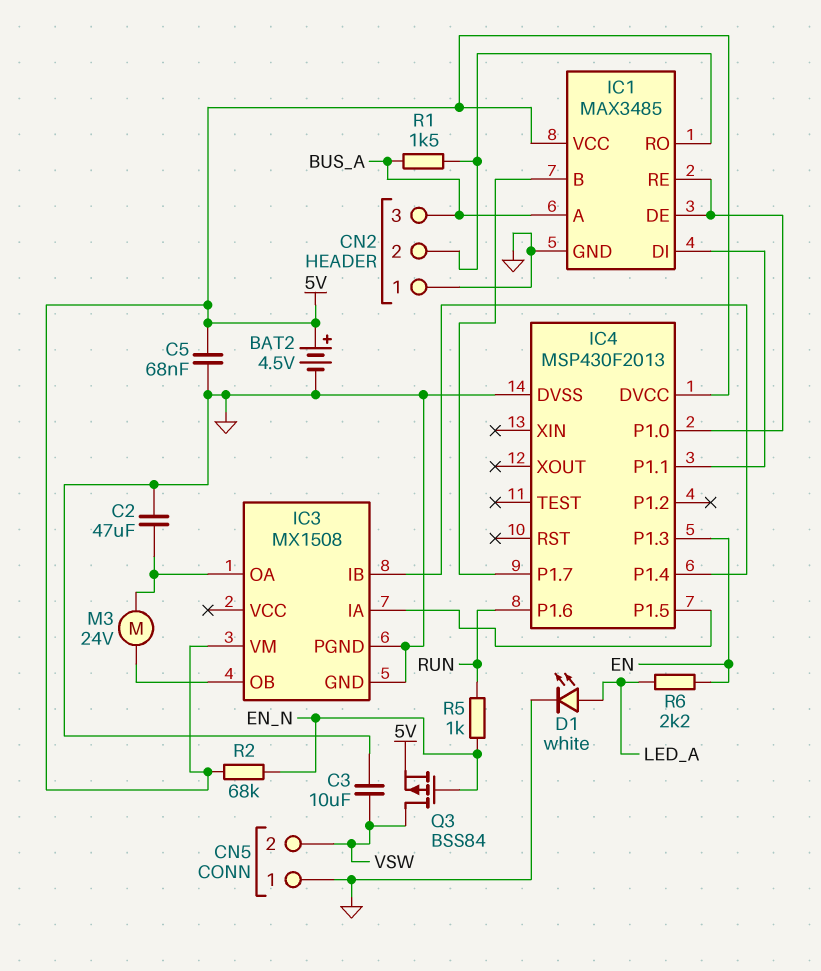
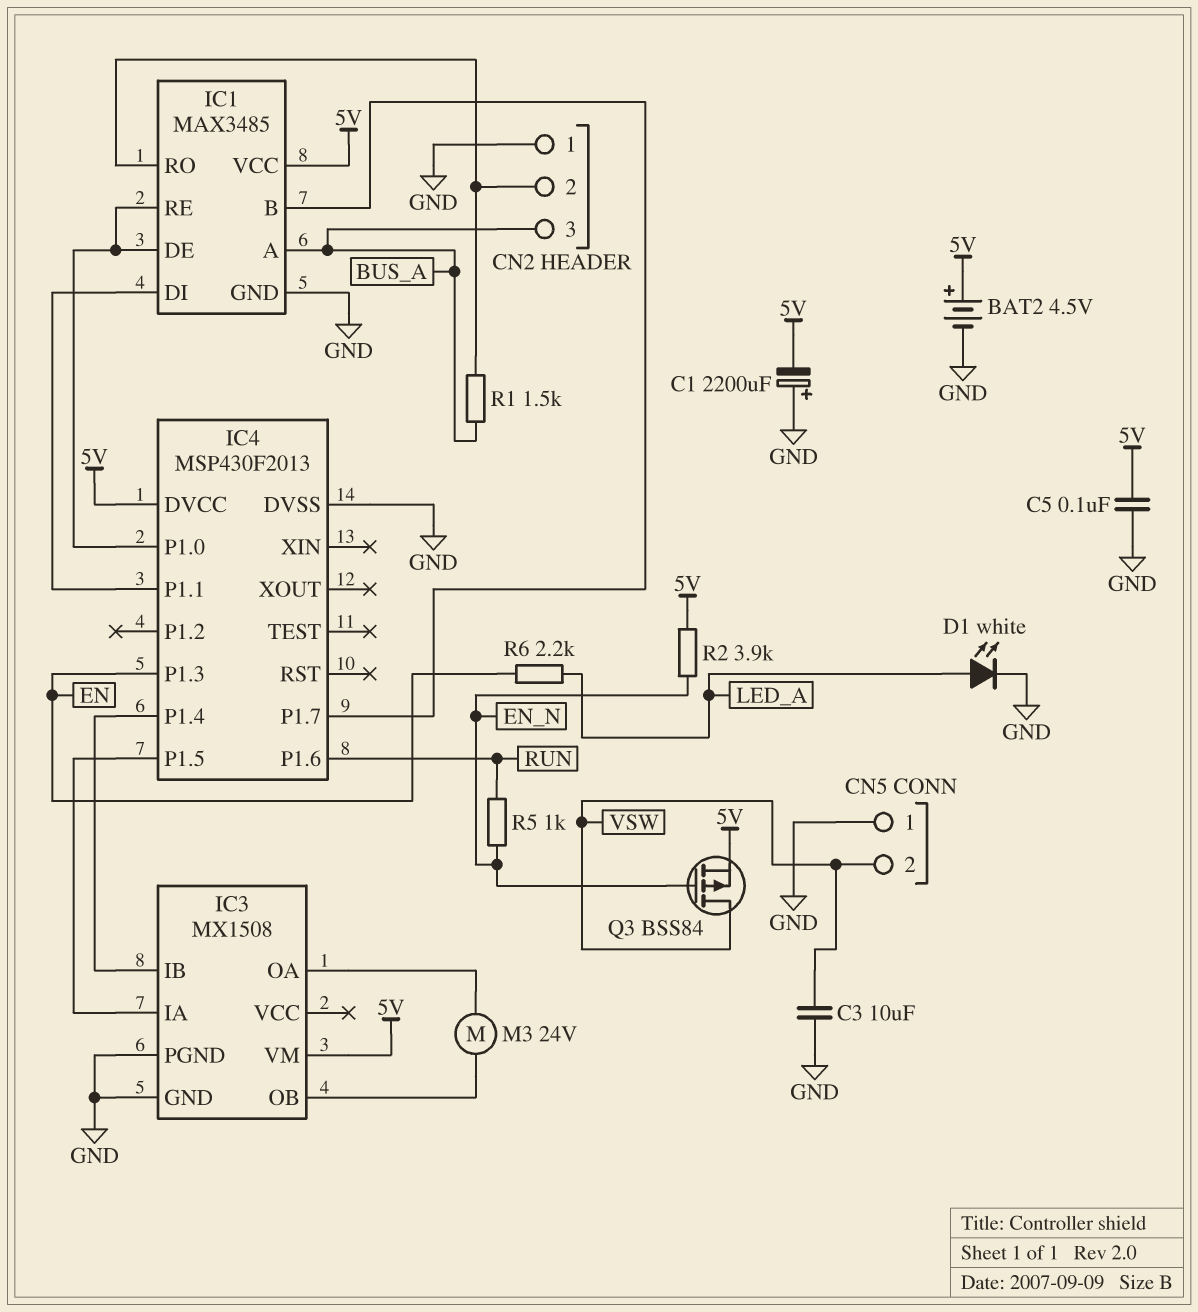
C1: none -> 2200uF (plus GND, minus 5V)
C2: 47uF (GND, IC3/OA) -> none
C5: 68nF (5V, GND) -> 100nF (5V, GND)
R2: 68k (5V, EN_N) -> 3.9k (5V, EN_N)

